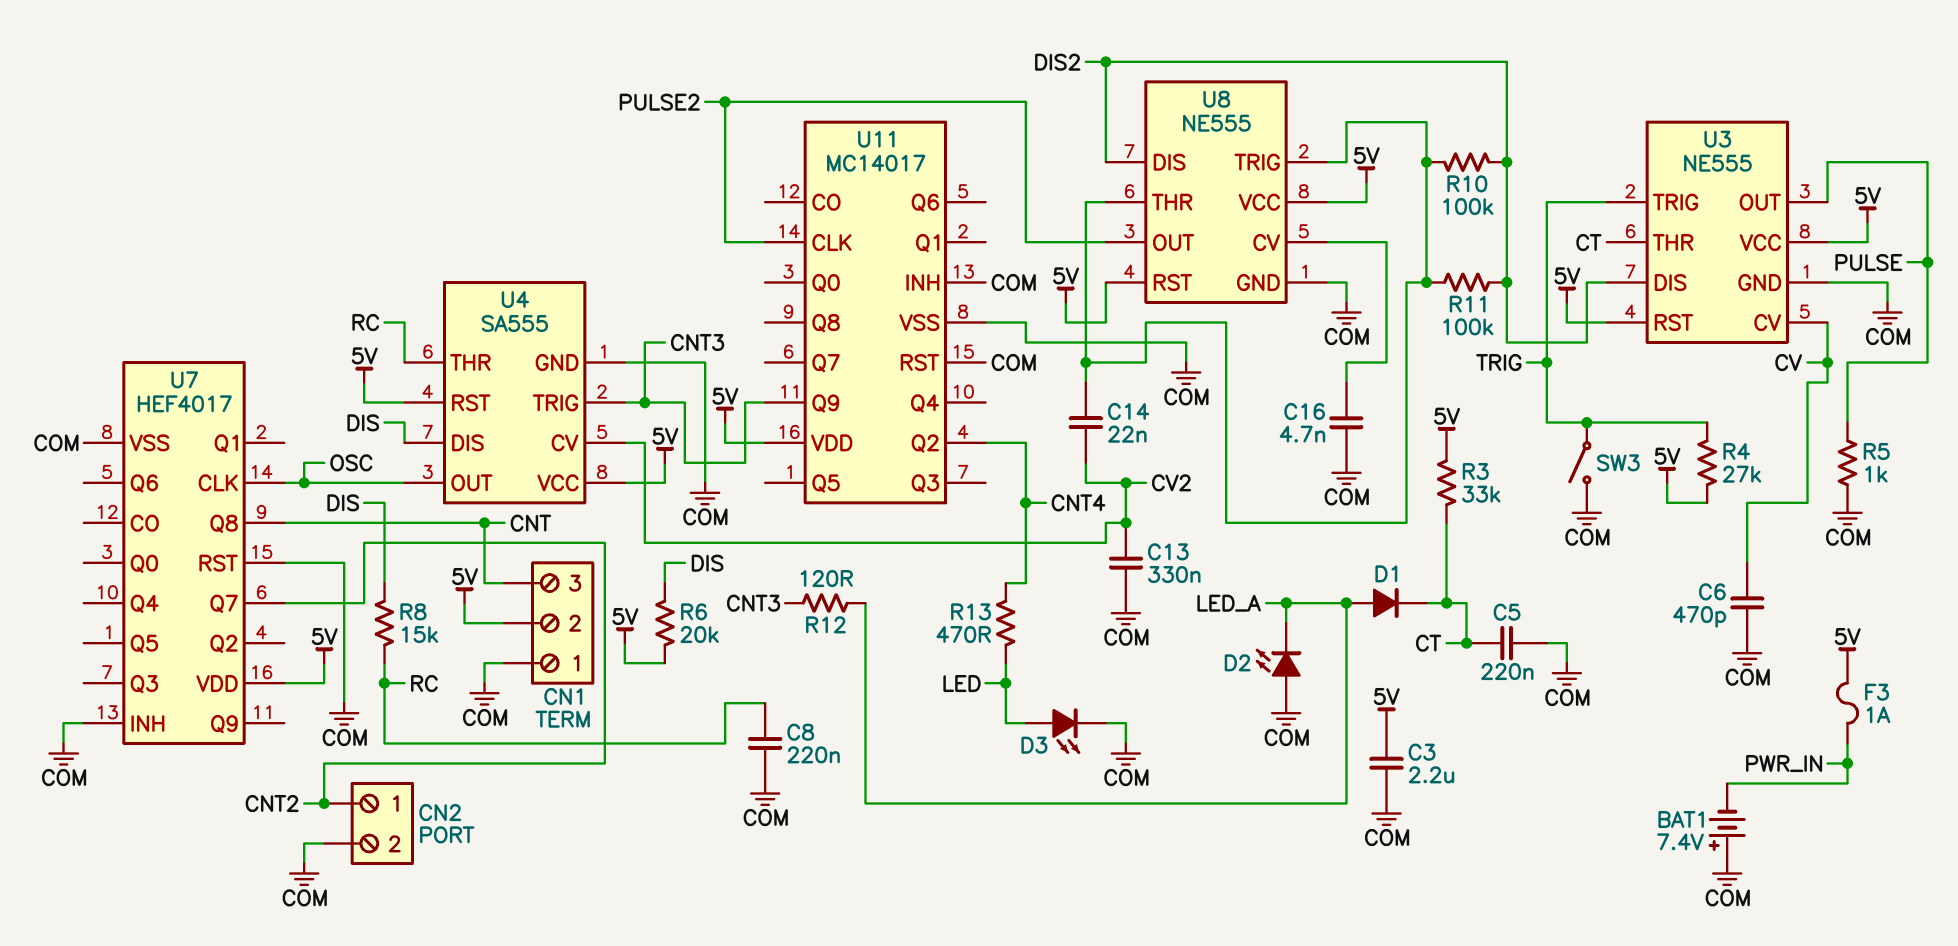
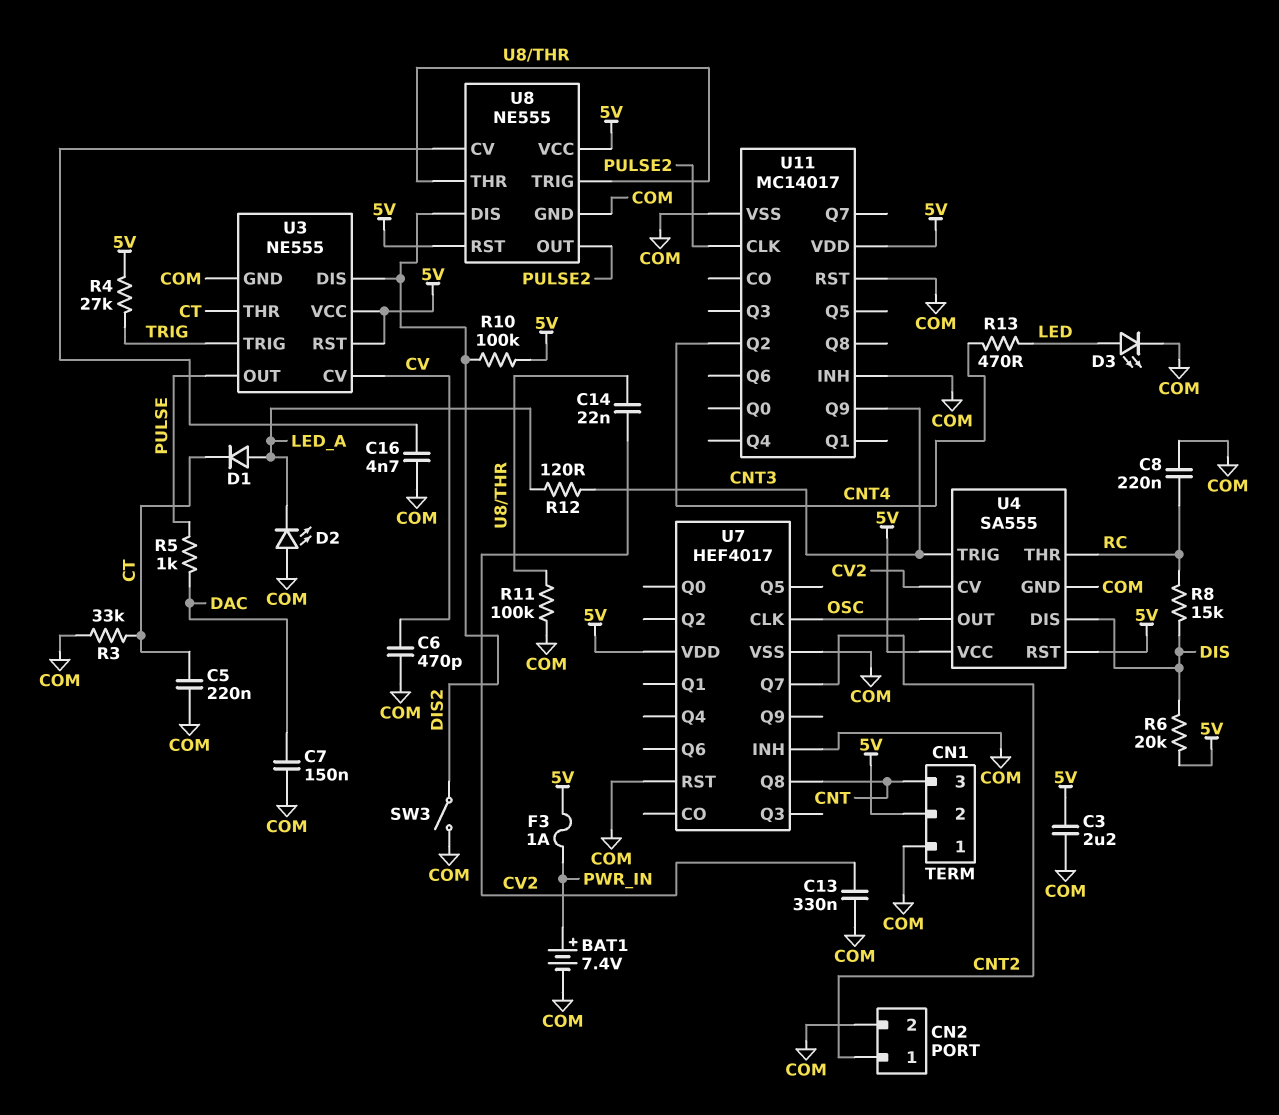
BAT1: 7.4V (plus COM, minus PWR_IN) -> 7.4V (plus PWR_IN, minus COM)
C7: none -> 150nF (COM, DAC)
R3: 33k (5V, CT) -> 33k (COM, CT)
R5: 1k (COM, PULSE) -> 1k (DAC, PULSE)
R10: 100k (DIS2, U8/THR) -> 100k (5V, DIS2)
R11: 100k (DIS2, U8/THR) -> 100k (COM, U8/THR)
SW3: switch (COM, TRIG) -> switch (COM, DIS2)

